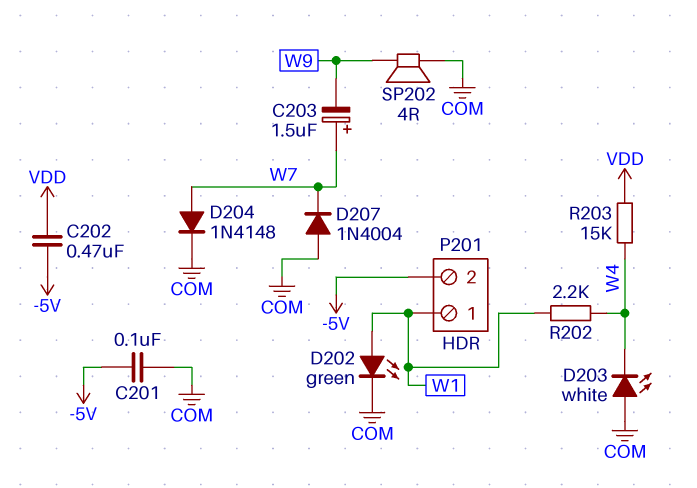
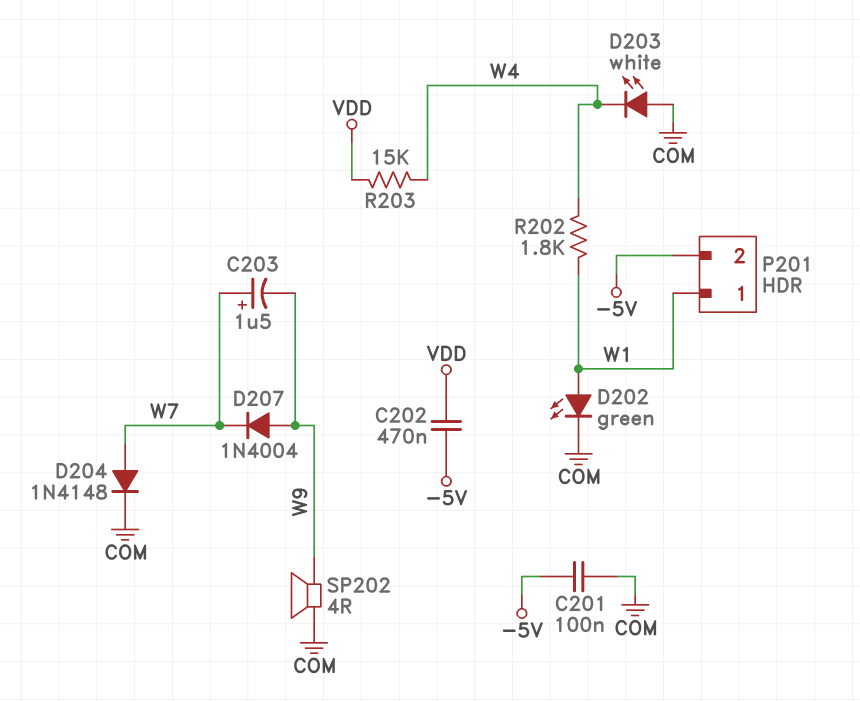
D207: diode 1N4004 (A COM, K W7) -> diode 1N4004 (A W9, K W7)
R202: 2.2k (W1, W4) -> 1.8k (W1, W4)

